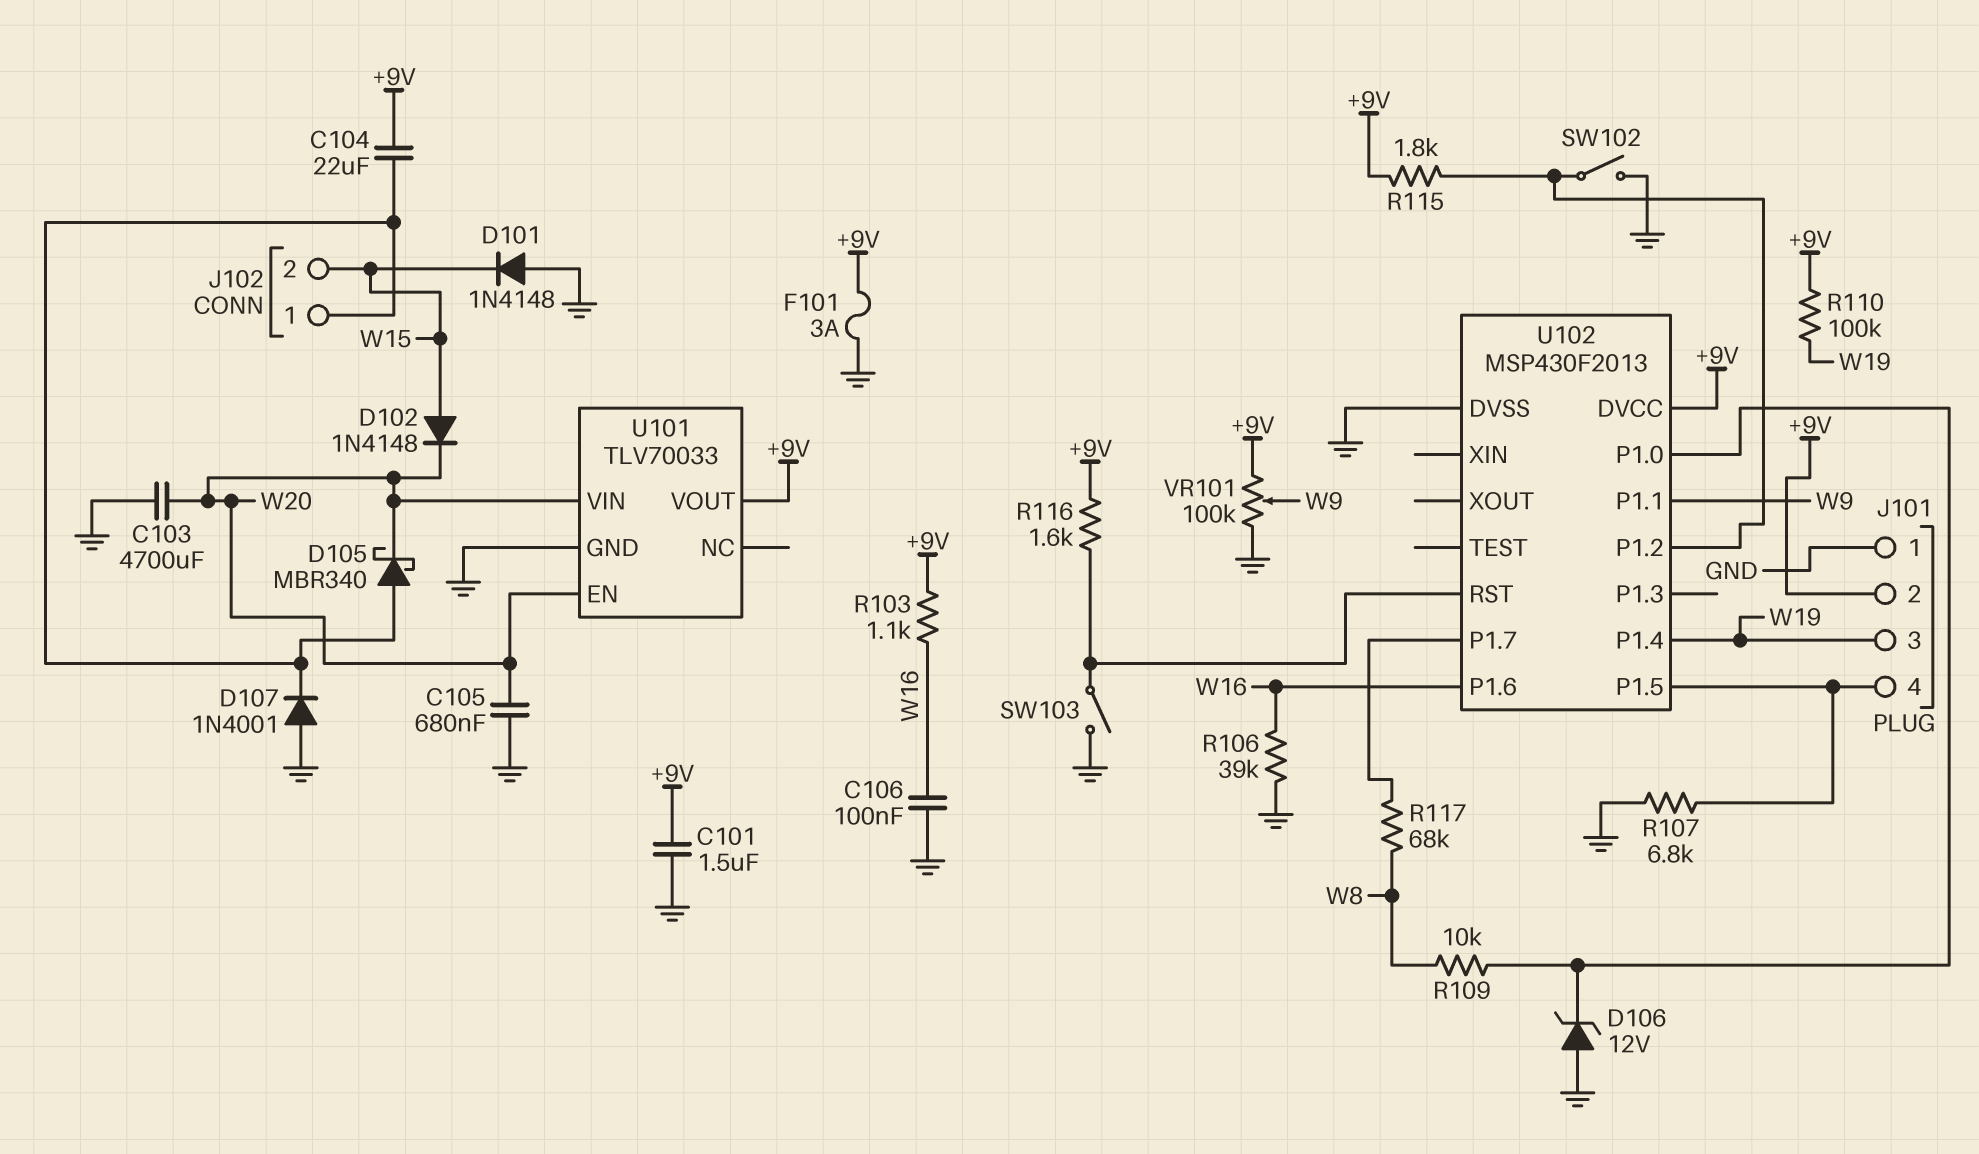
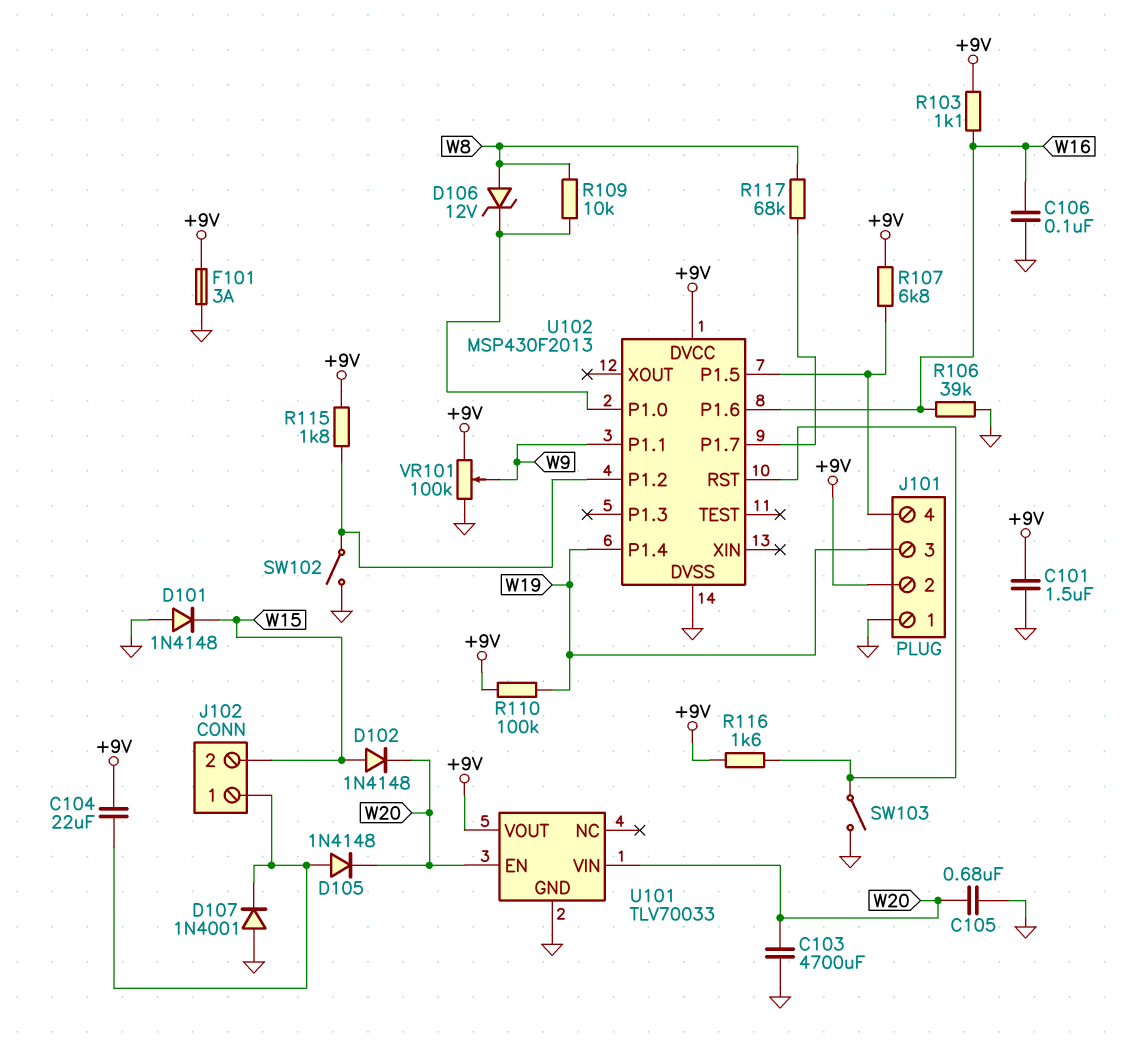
D105: schottky MBR340 (A J102/1, K W20) -> diode 1N4148 (A J102/1, K W20)
D106: zener 12V (A GND, K U102/P1.0) -> zener 12V (A W8, K U102/P1.0)
R107: 6.8k (GND, J101/4) -> 6.8k (+9V, J101/4)

